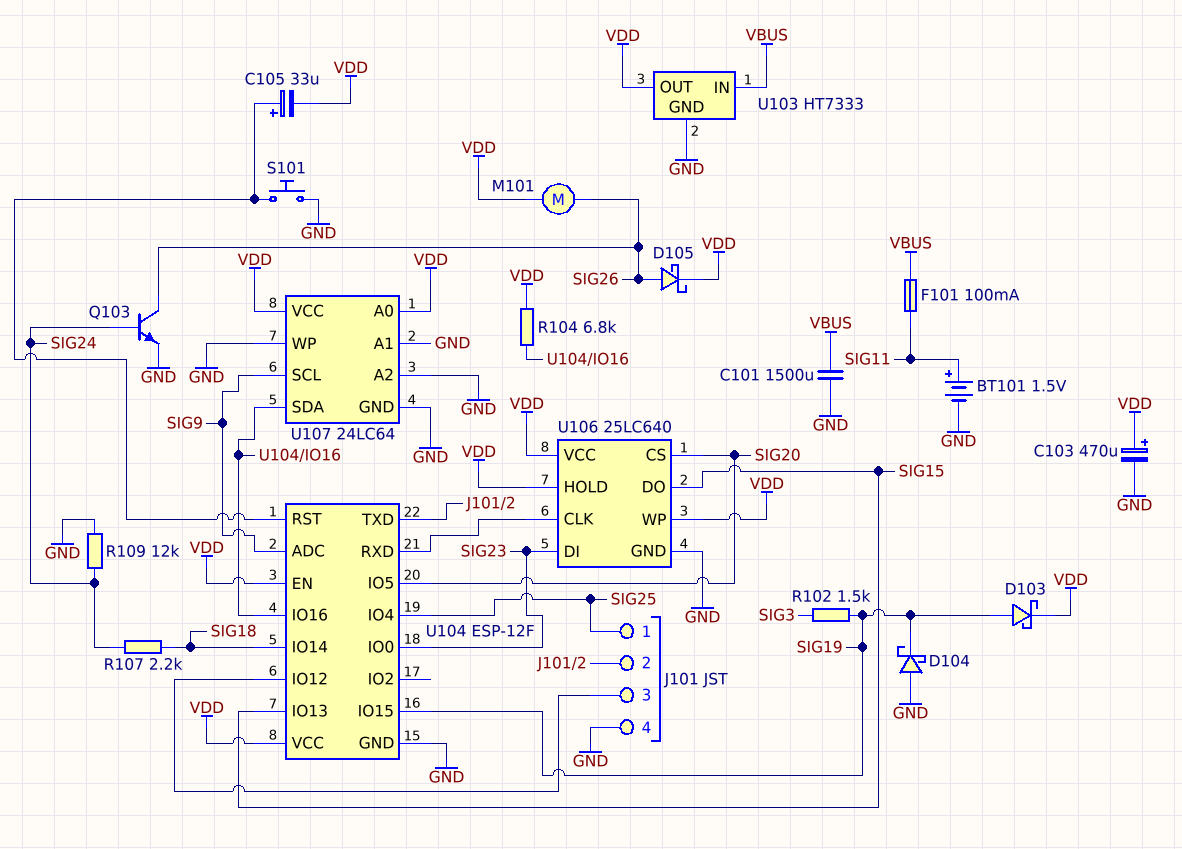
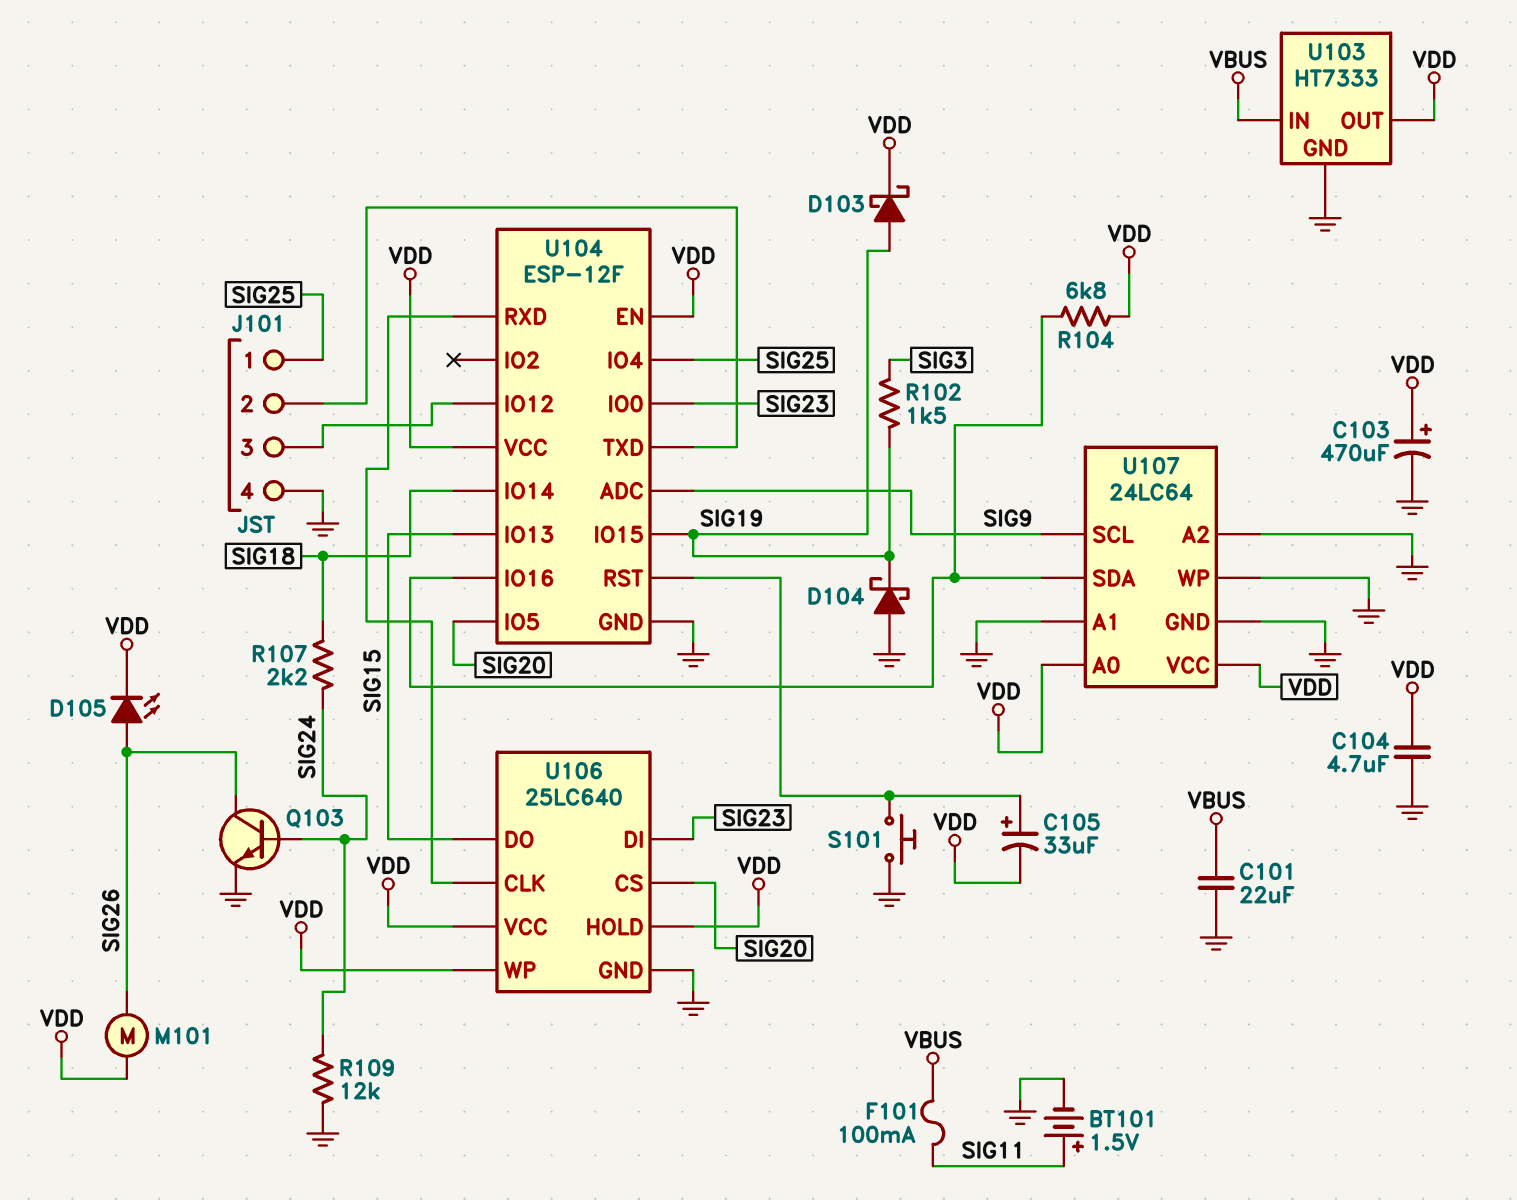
C101: 1500uF (GND, VBUS) -> 22uF (GND, VBUS)
C104: none -> 4.7uF (GND, VDD)
D105: schottky (A SIG26, K VDD) -> LED (A SIG26, K VDD)

